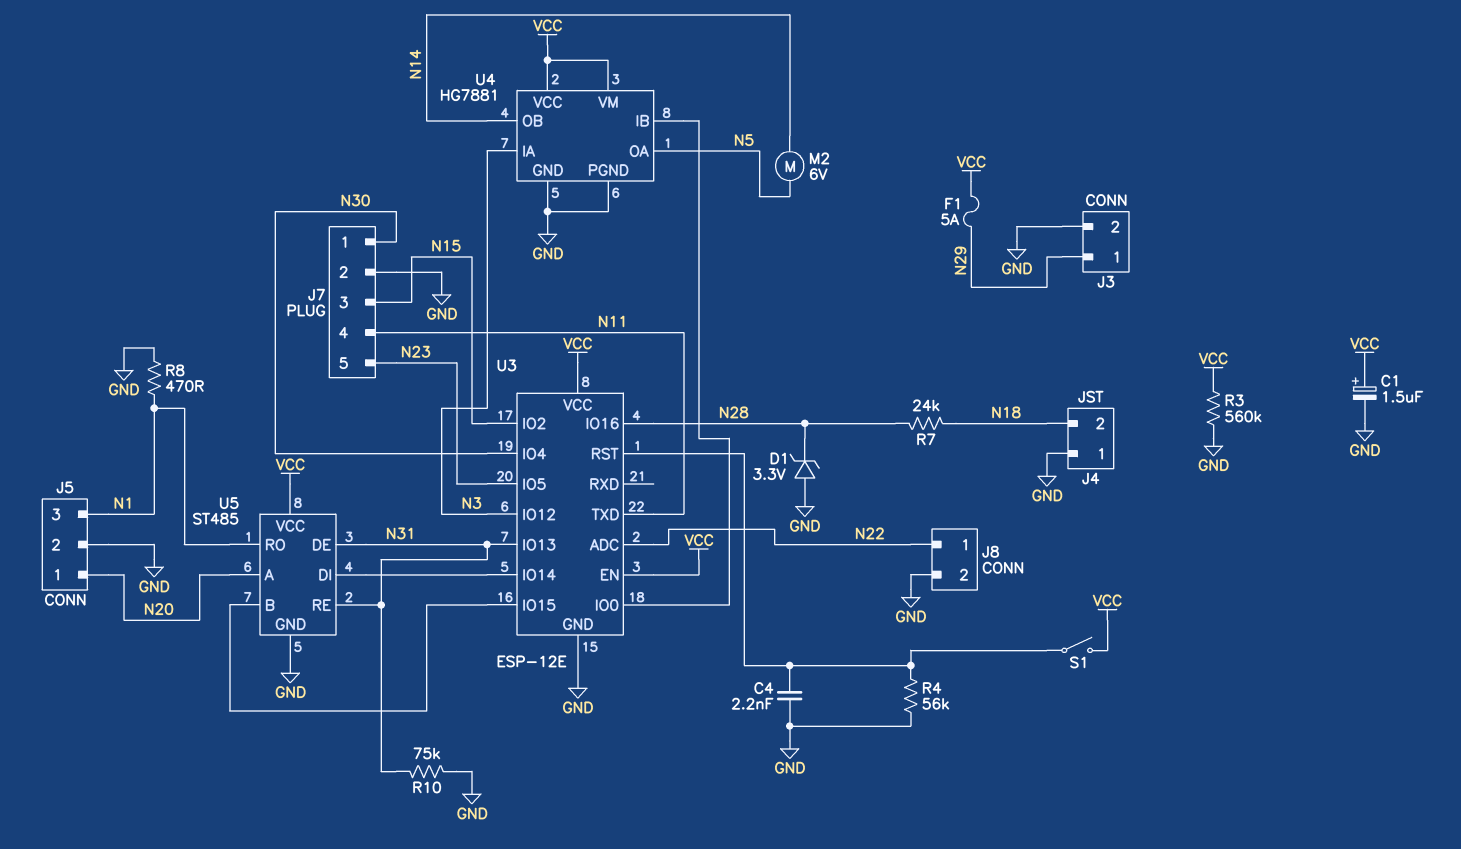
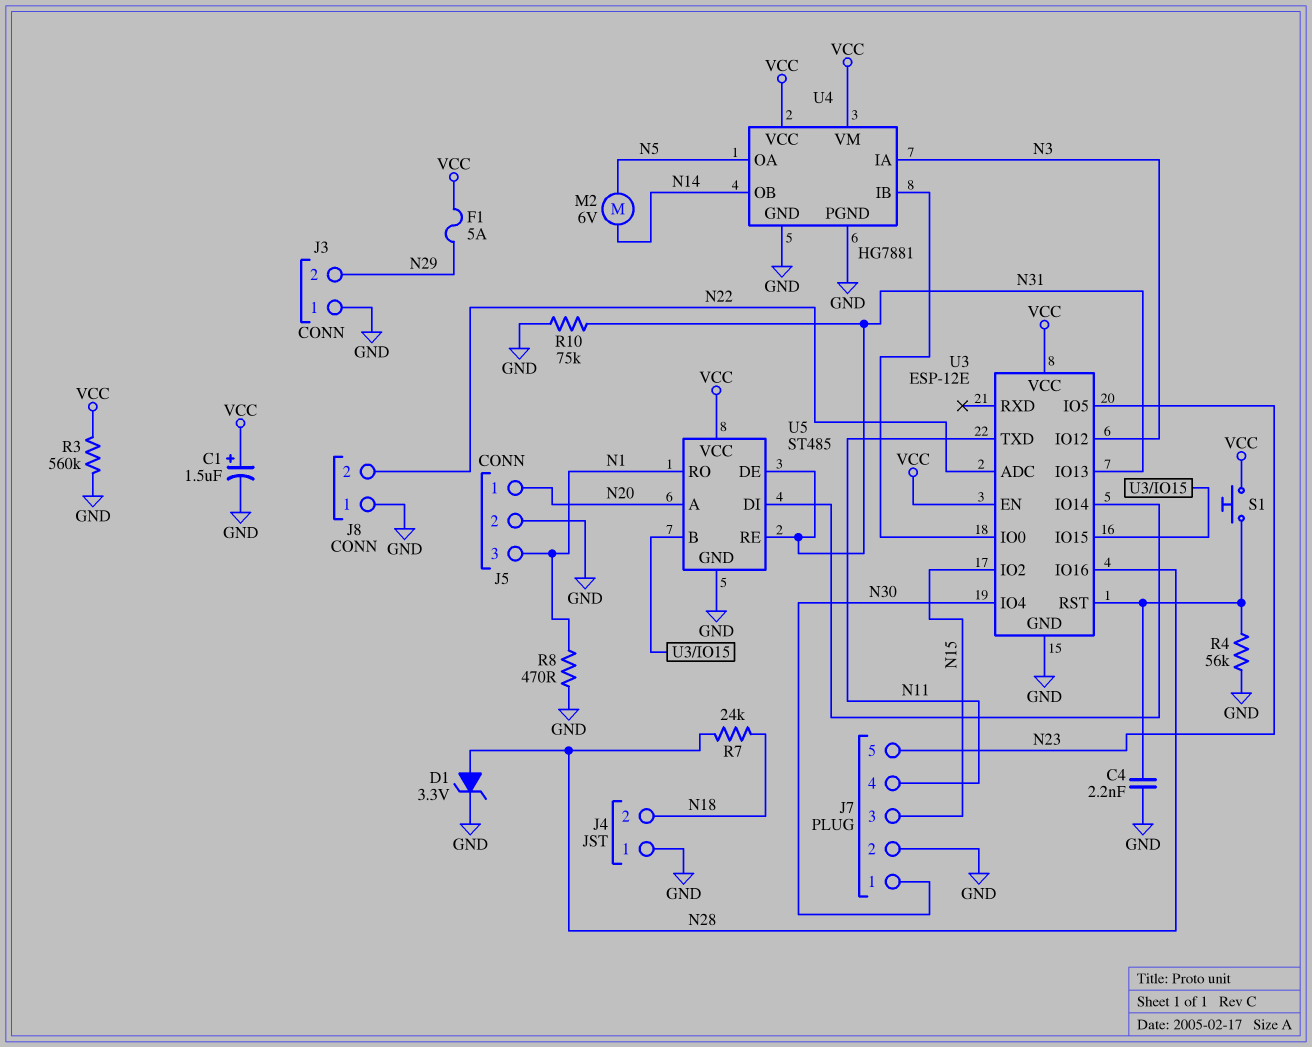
D1: zener 3.3V (A GND, K N28) -> zener 3.3V (A N28, K GND)
J3 pin 1: N29 -> GND
J3 pin 2: GND -> N29
J8 pin 1: N22 -> GND
J8 pin 2: GND -> N22
S1: switch (U3/RST, VCC) -> button (U3/RST, VCC)

